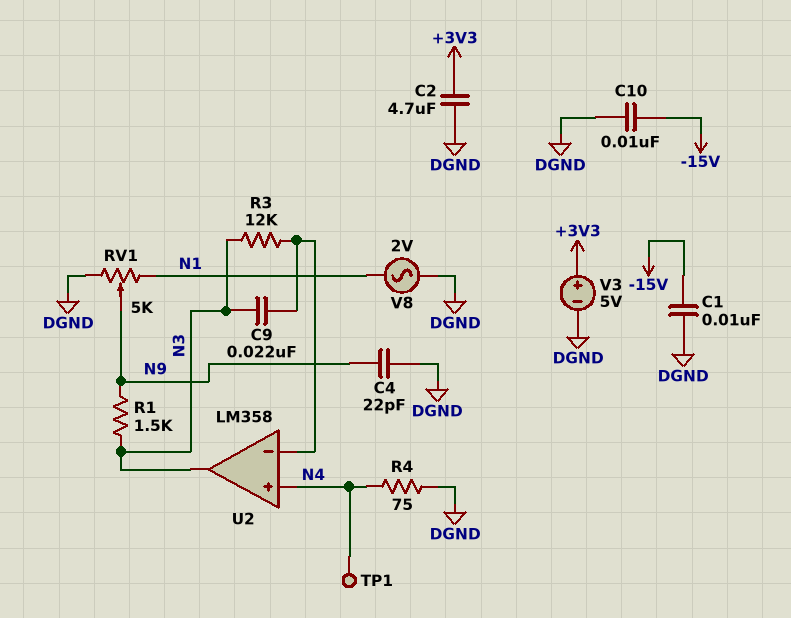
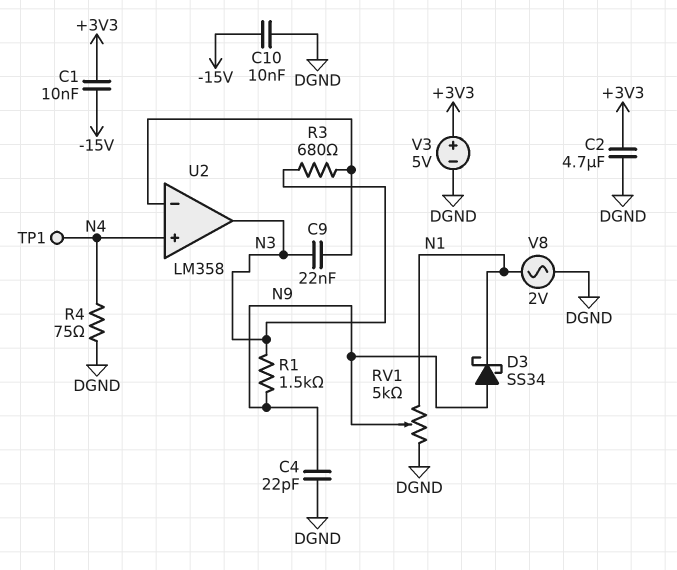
C1: 10nF (-15V, DGND) -> 10nF (+3V3, -15V)
D3: none -> schottky SS34 (A N9, K N1)
R3: 12k (N3, U2/in-) -> 680 (N3, U2/in-)

